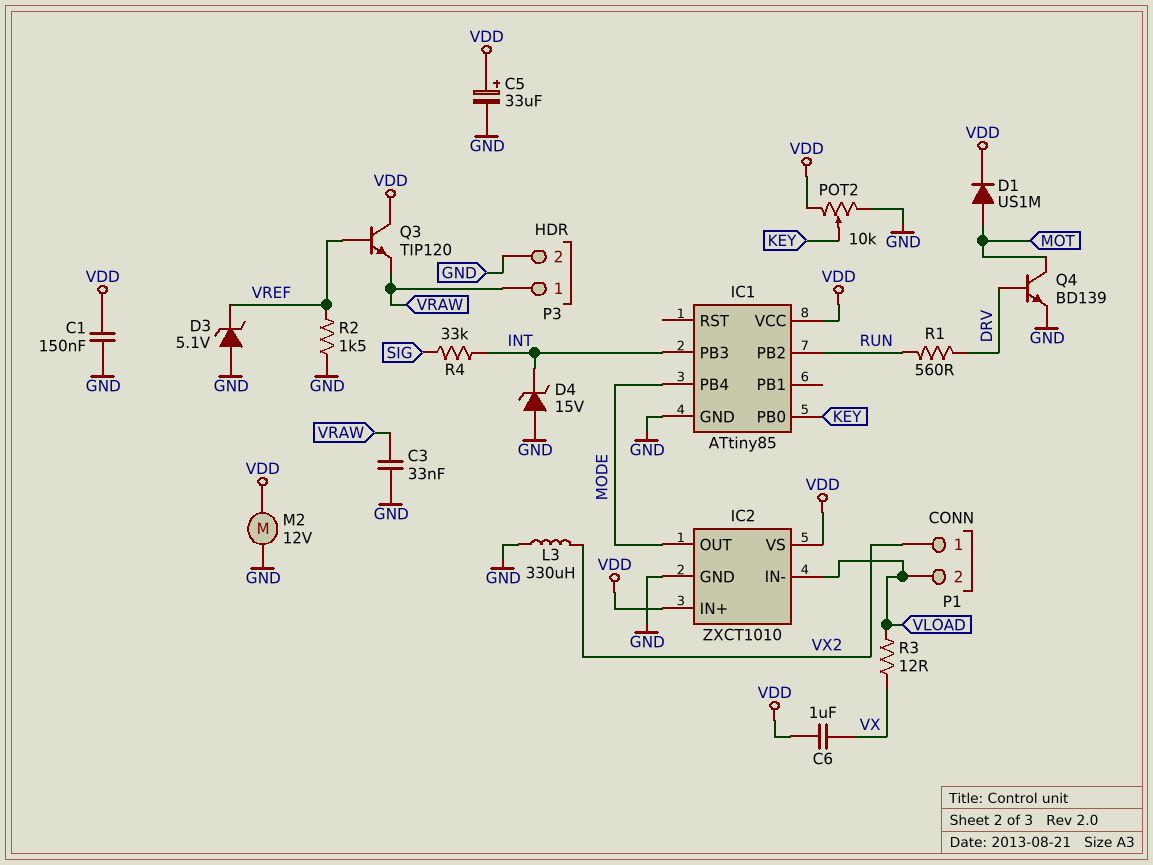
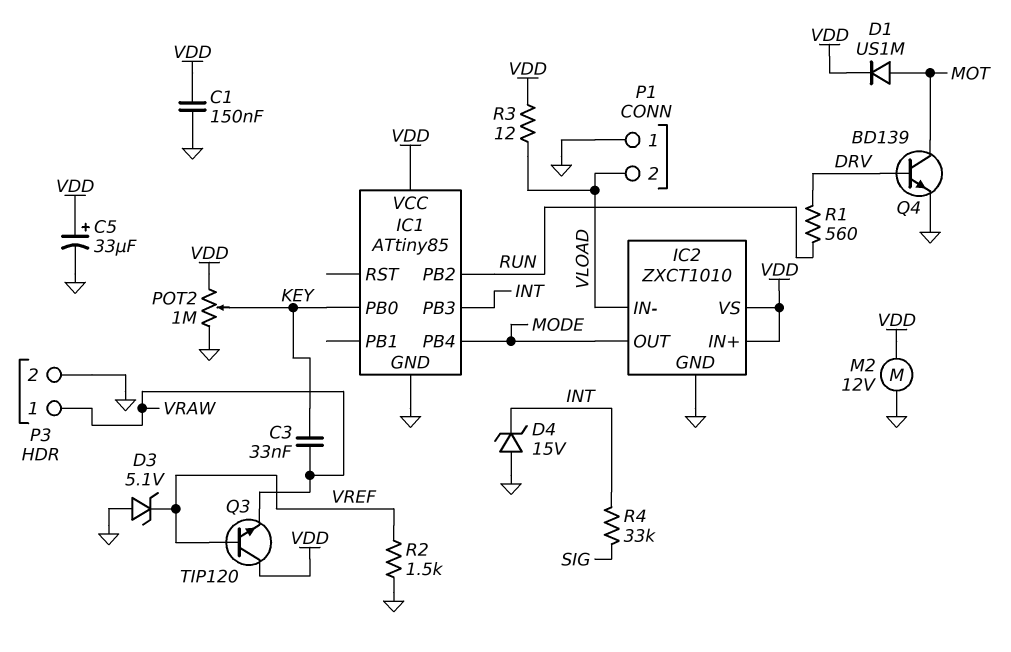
C3: 33nF (GND, VRAW) -> 33nF (KEY, VRAW)
C6: 1uF (VDD, VX) -> none
L3: 330uH (GND, VX2) -> none
P1 pin 1: VX2 -> GND
POT2: 10k (GND, VDD, wiper KEY) -> 1M (GND, VDD, wiper KEY)
R3: 12 (VLOAD, VX) -> 12 (VDD, VLOAD)

